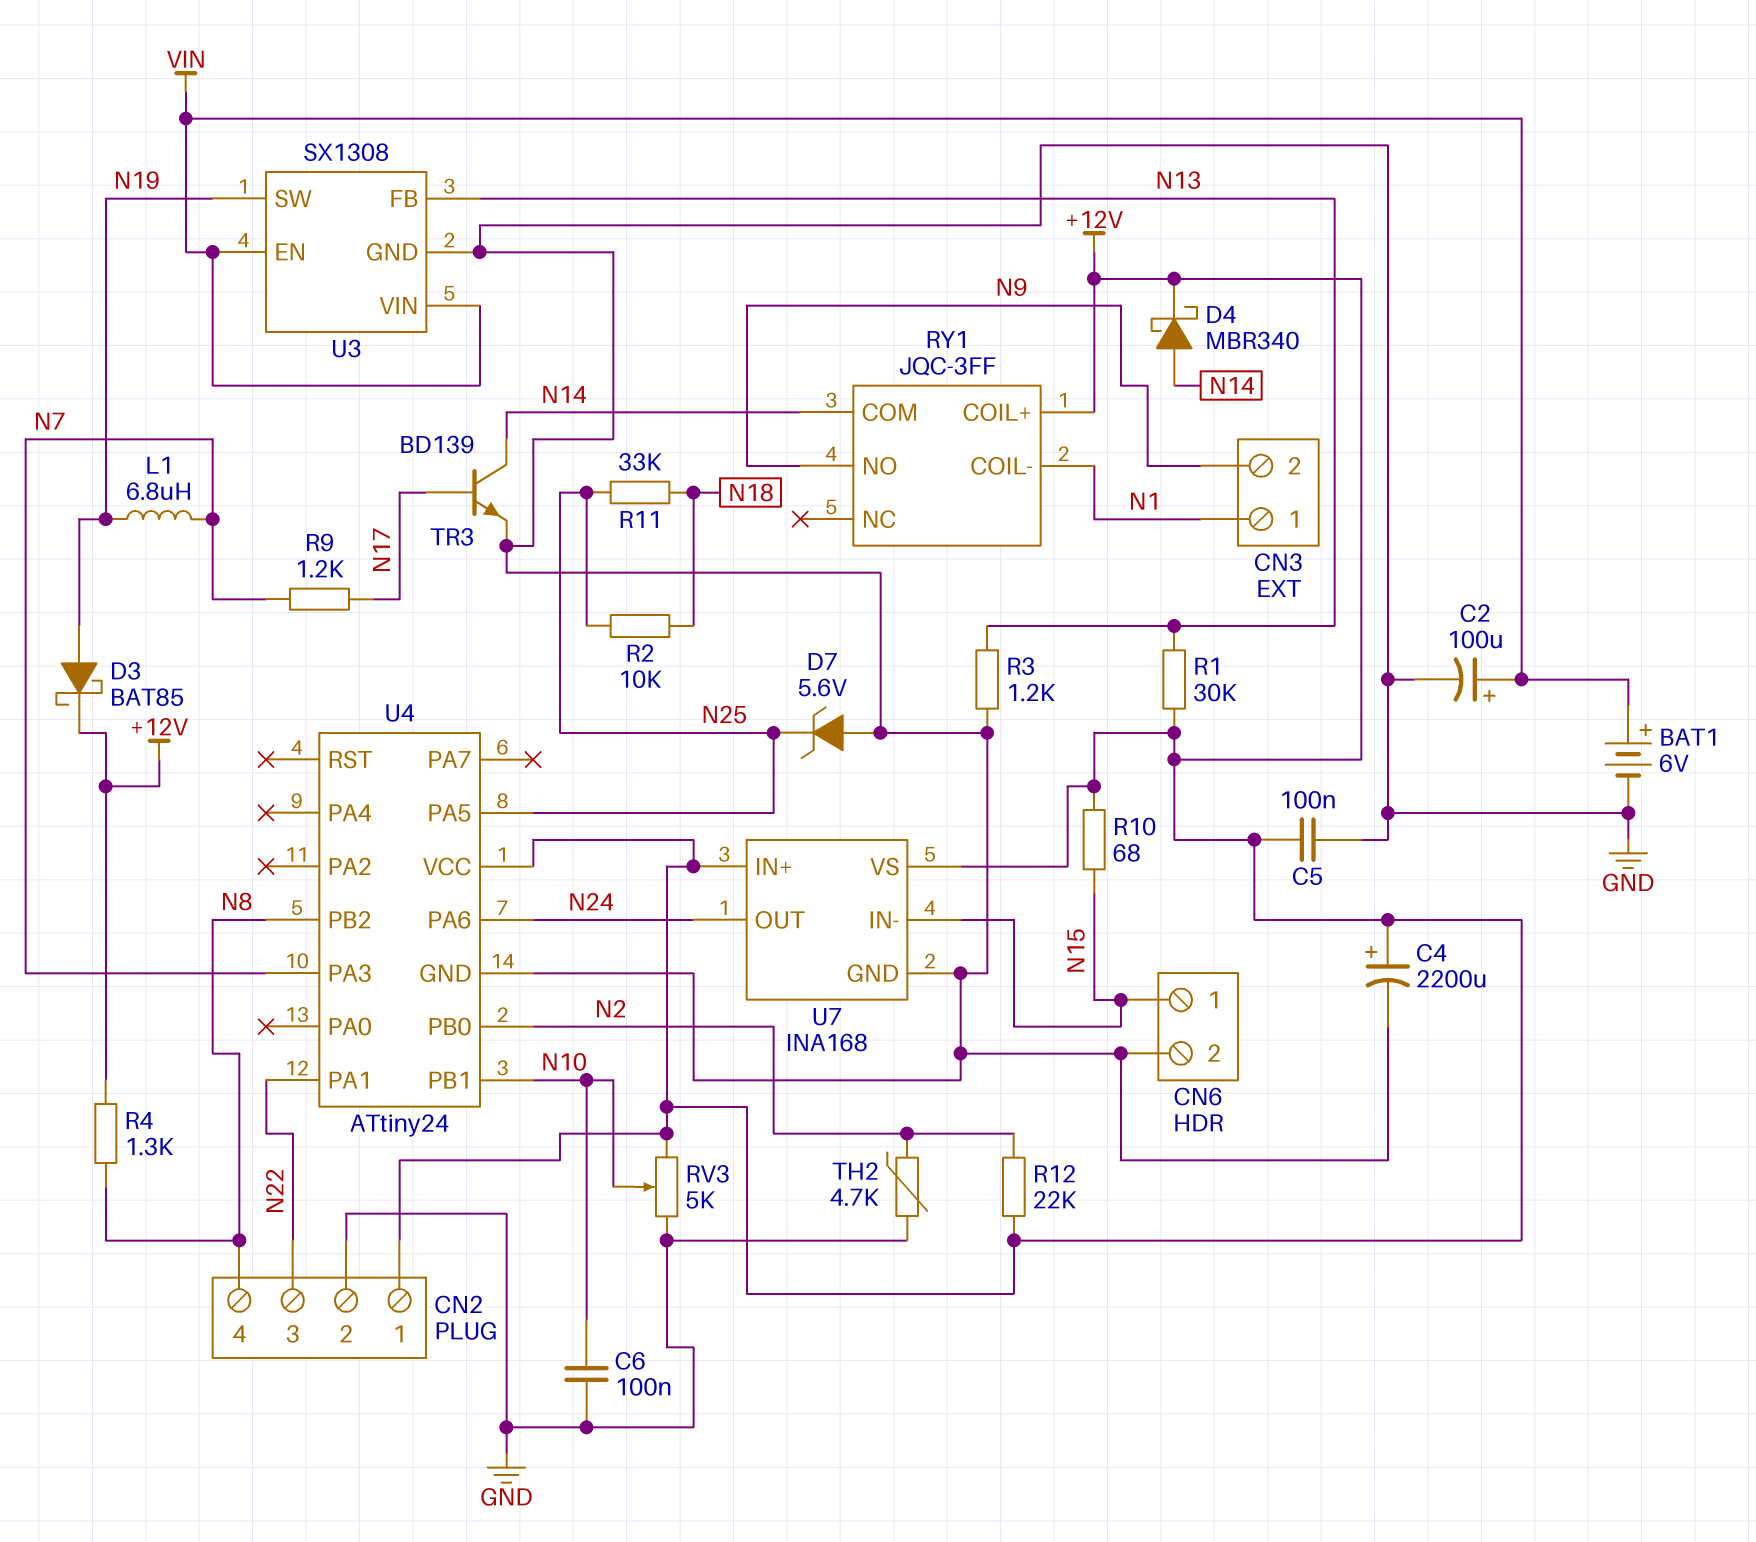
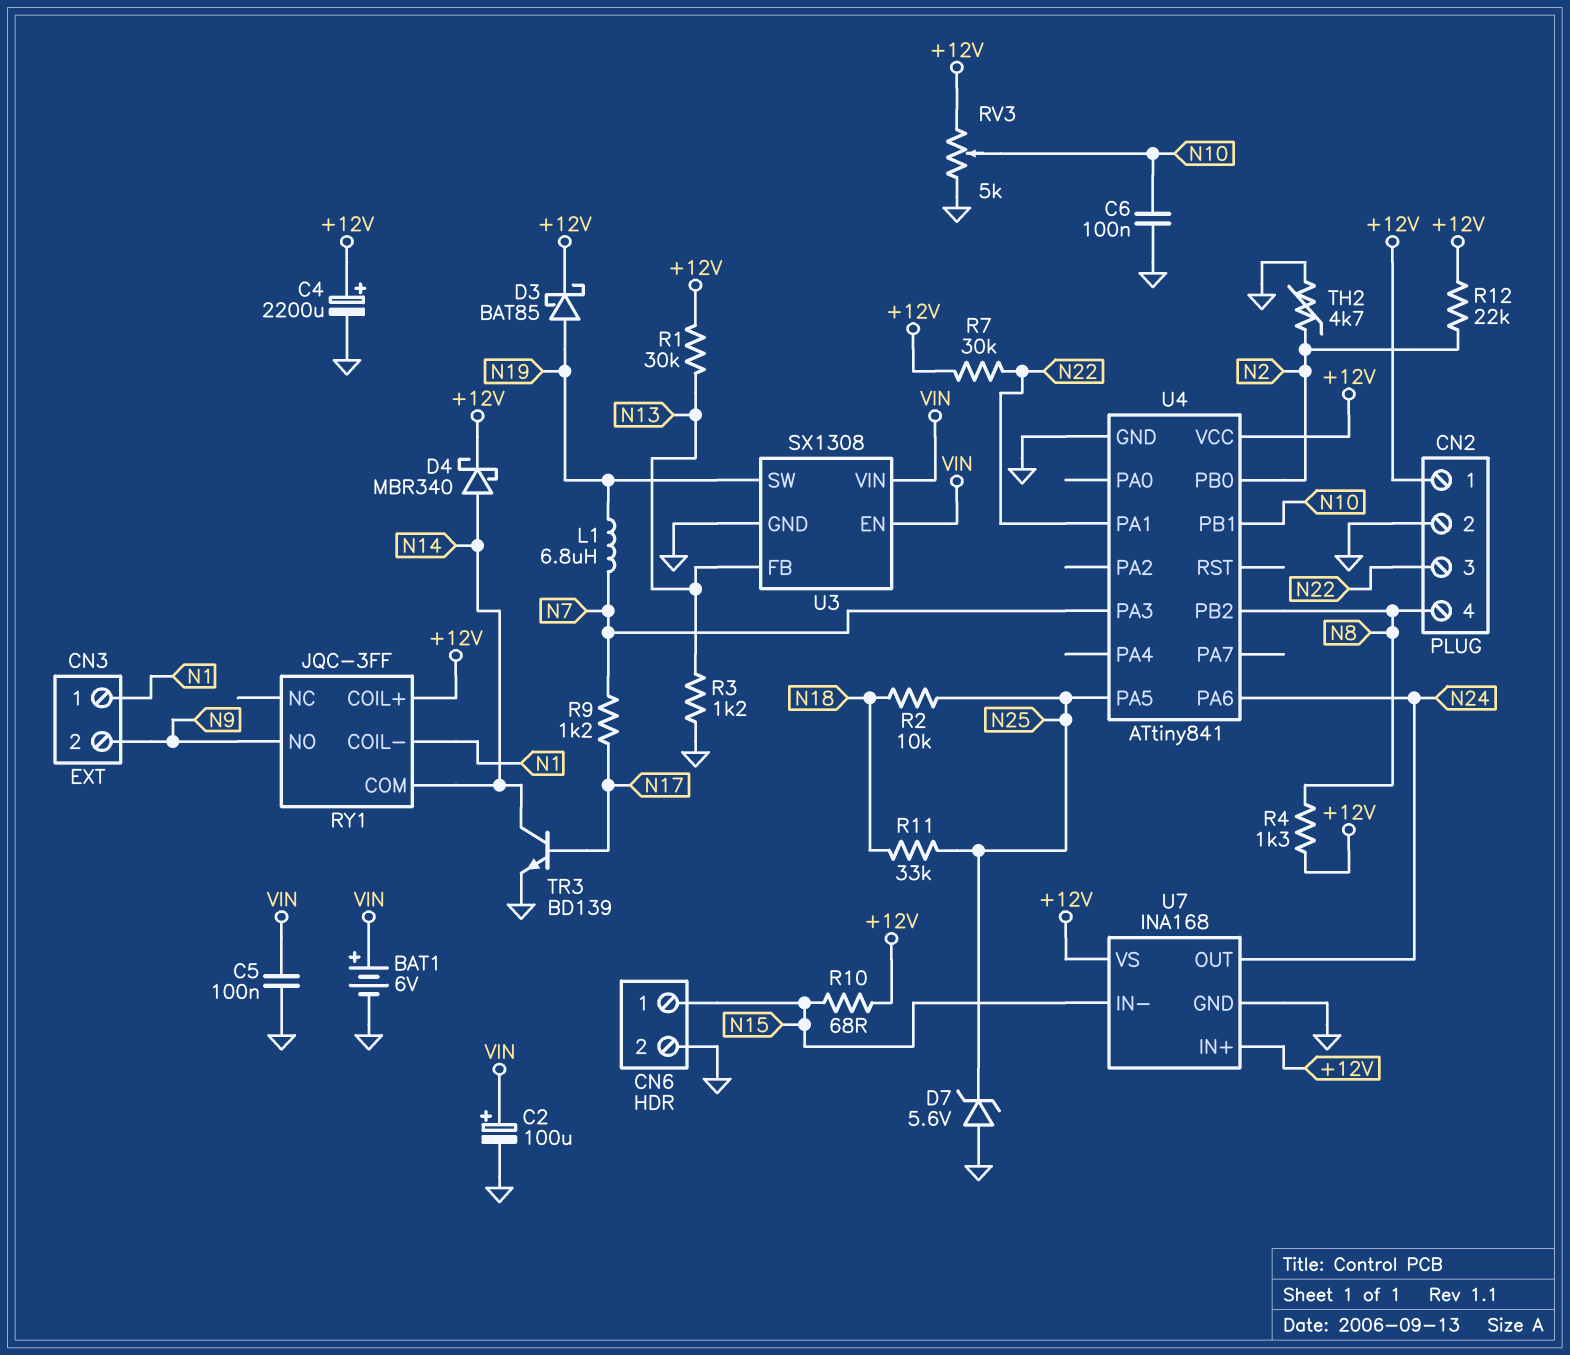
C5: 100nF (+12V, GND) -> 100nF (GND, VIN)
R7: none -> 30k (+12V, N22)
U4: ATtiny24 -> ATtiny841

